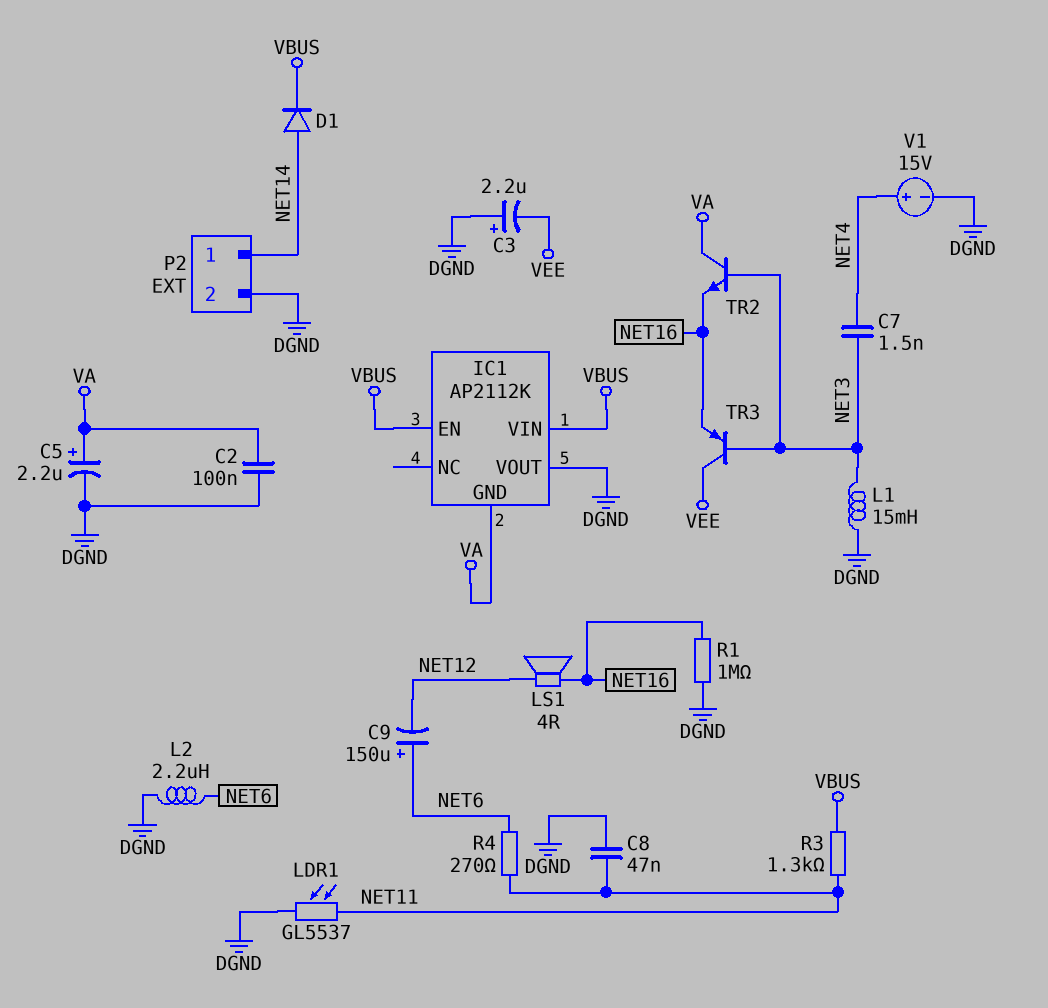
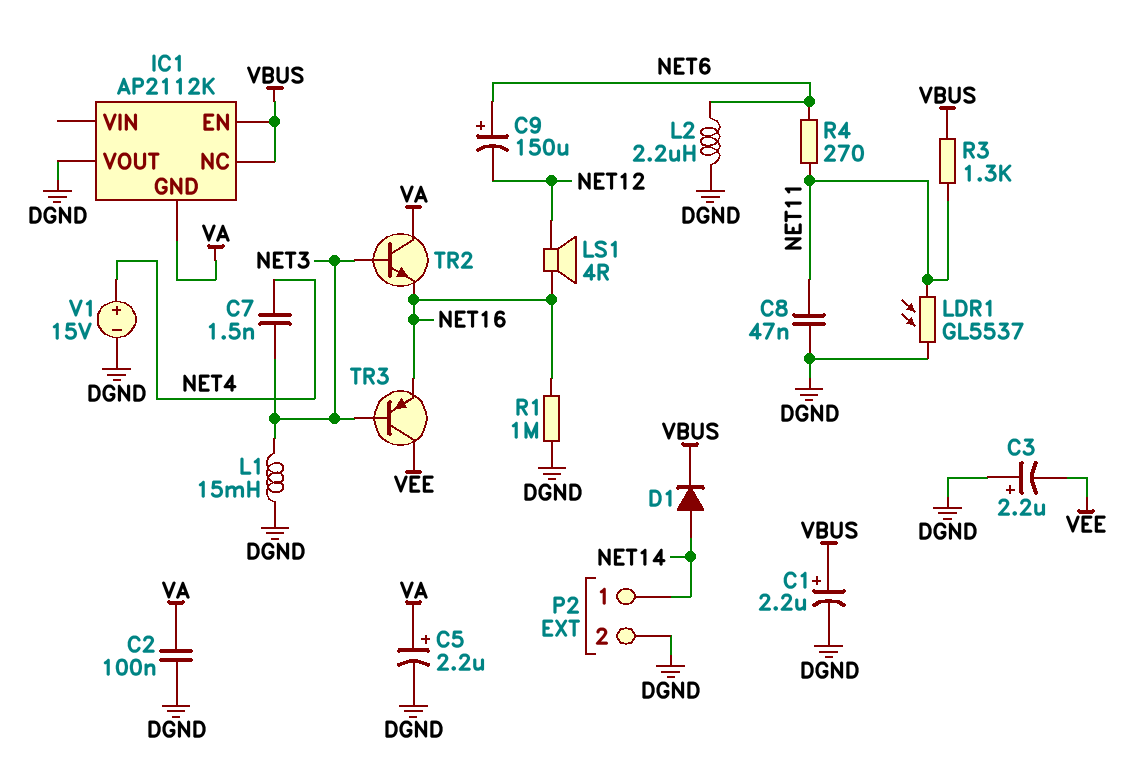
C1: none -> 2.2uF (plus VBUS, minus DGND)
IC1 pin NC: none -> VBUS
IC1 pin VIN: VBUS -> none

